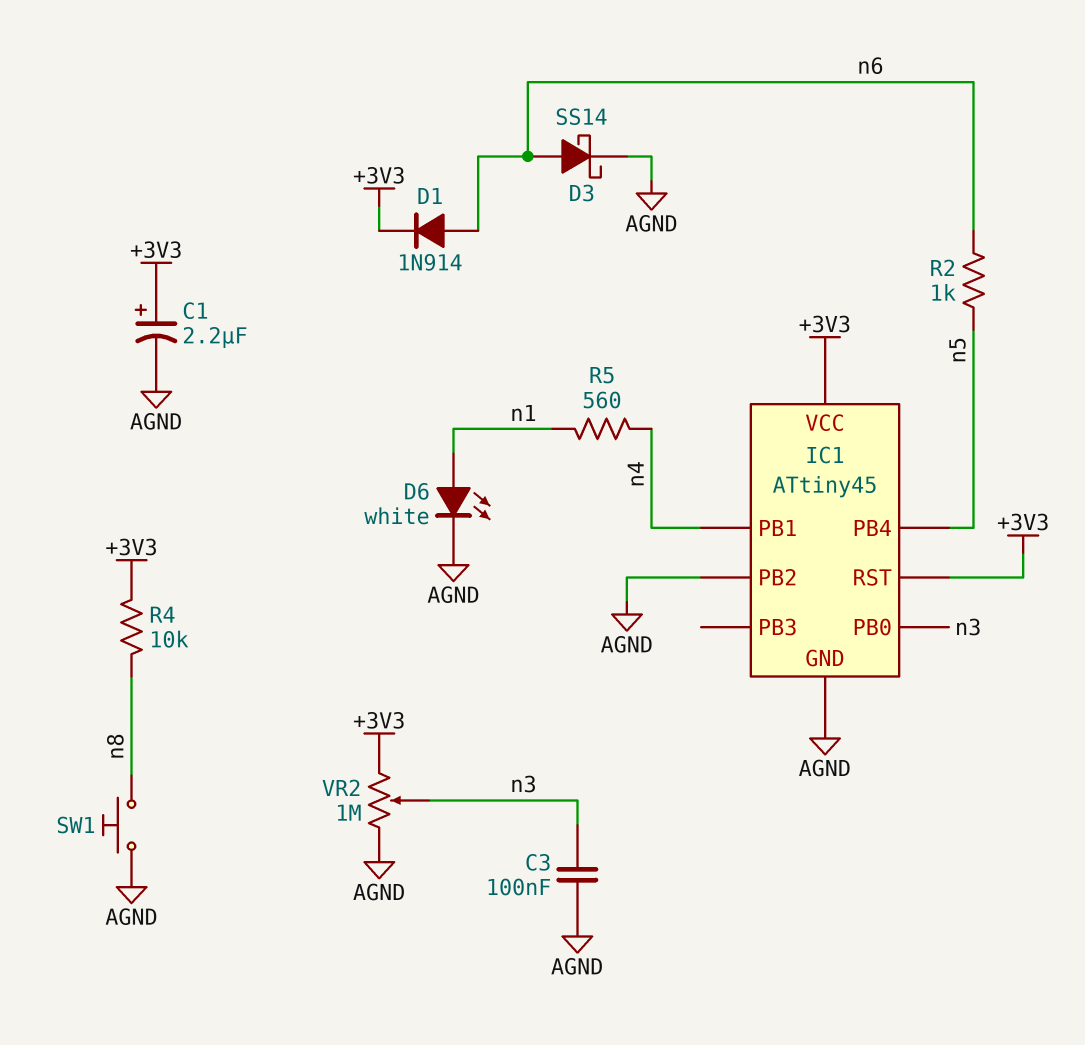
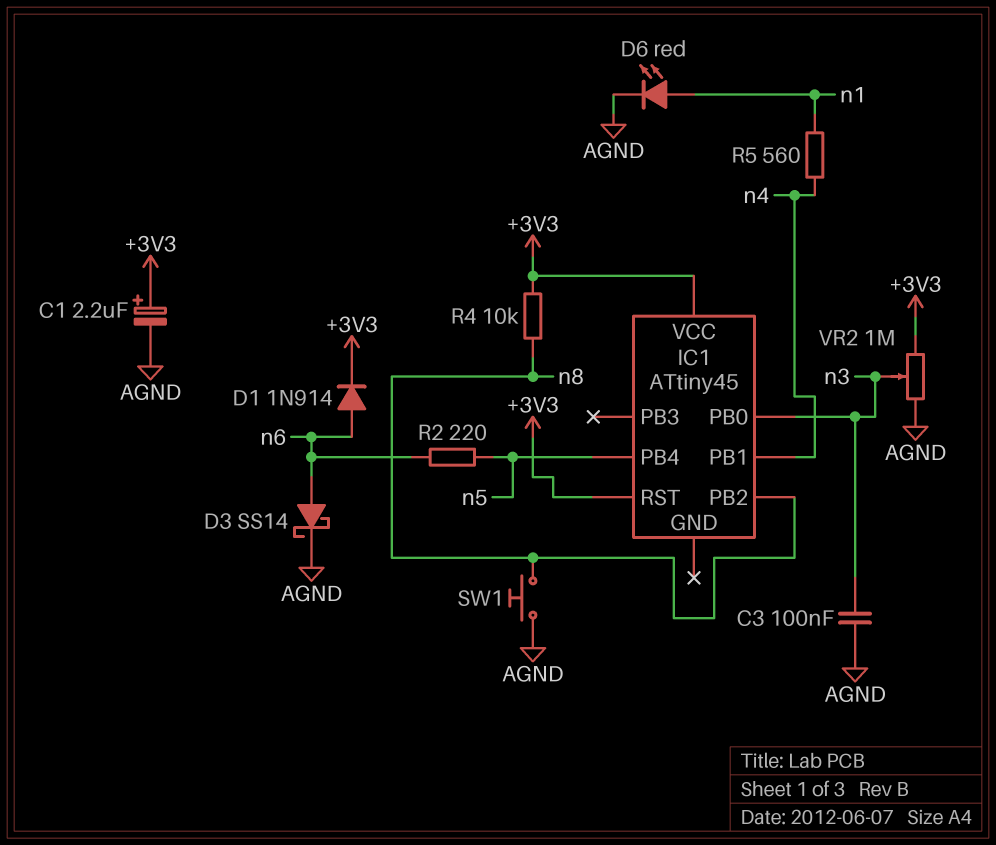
D6: LED white (A n1, K AGND) -> LED red (A n1, K AGND)
IC1 pin GND: AGND -> none
IC1 pin PB2: AGND -> n8
R2: 1k (n5, n6) -> 220 (n5, n6)

